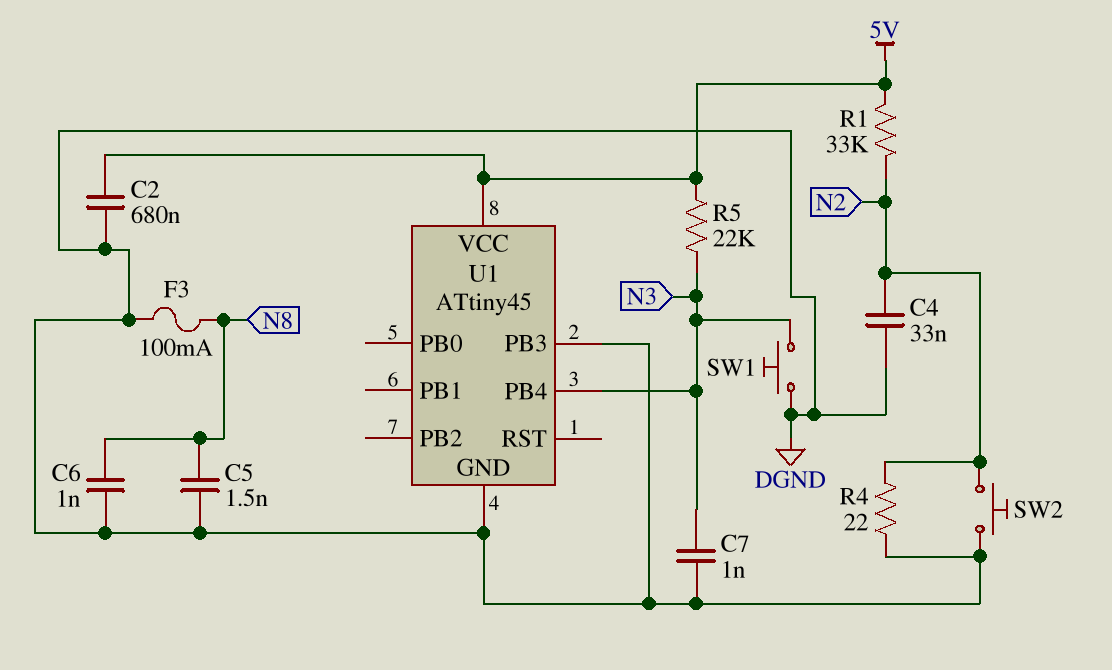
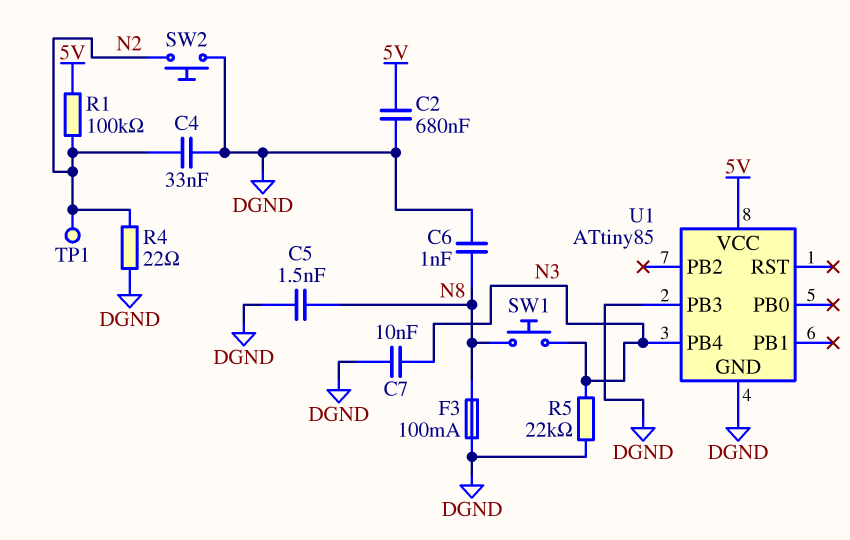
C7: 1nF (DGND, N3) -> 10nF (DGND, N3)
R1: 33k (5V, N2) -> 100k (5V, N2)
R5: 22k (5V, N3) -> 22k (DGND, N3)
SW1: button (DGND, N3) -> button (N3, N8)
TP1: none -> test point (N2)
U1: ATtiny45 -> ATtiny85

